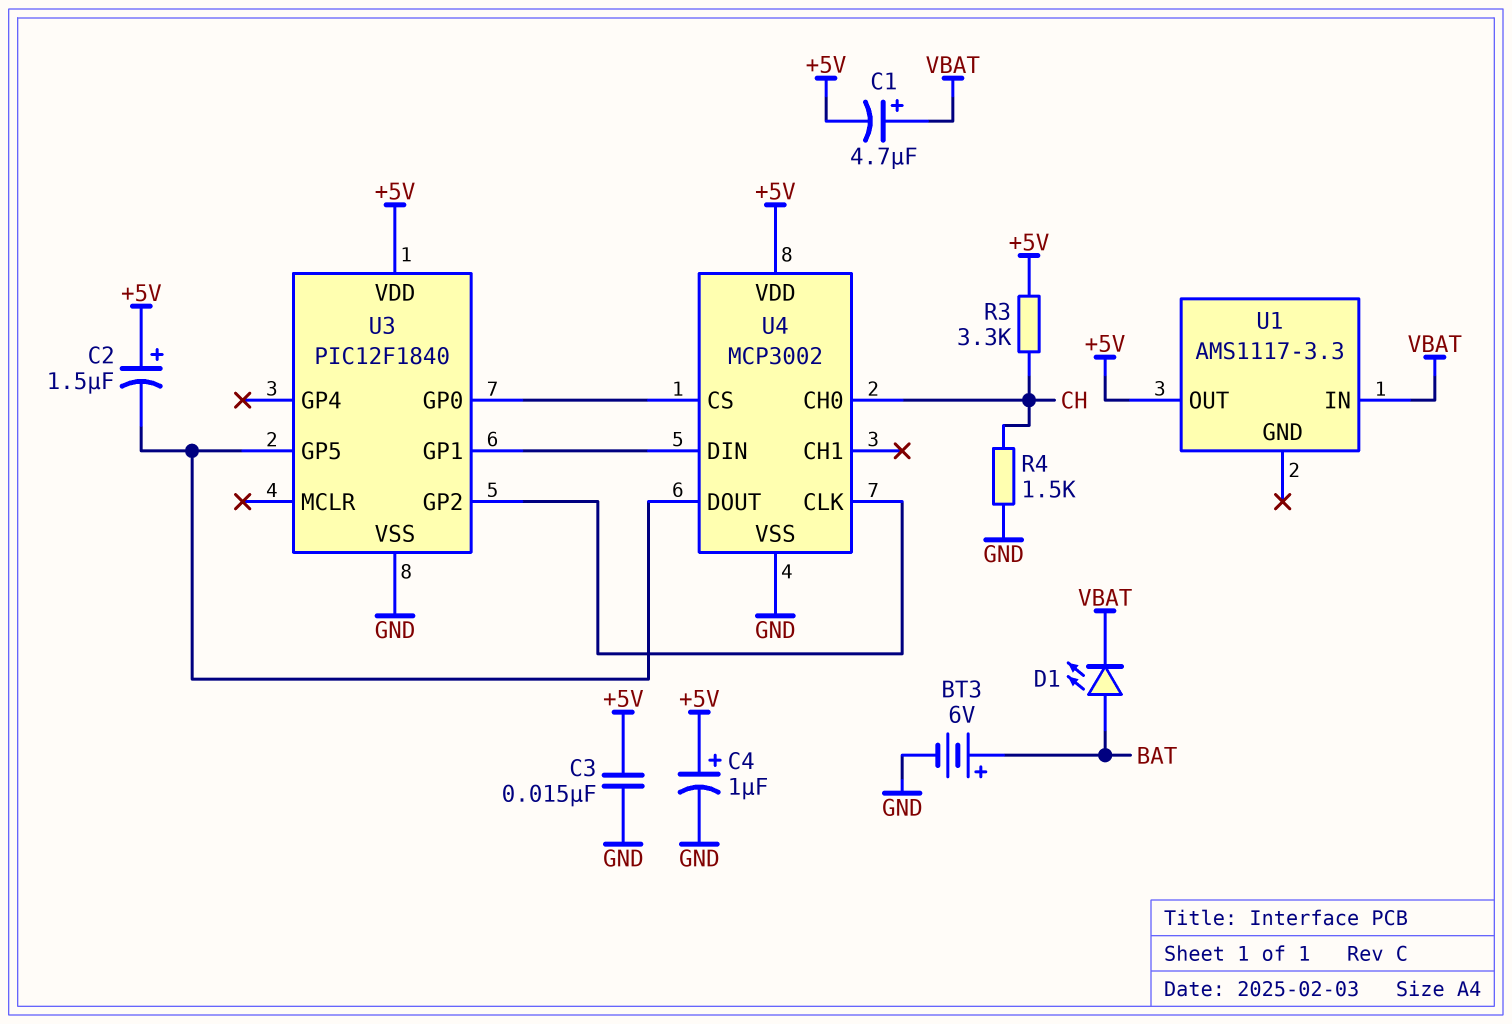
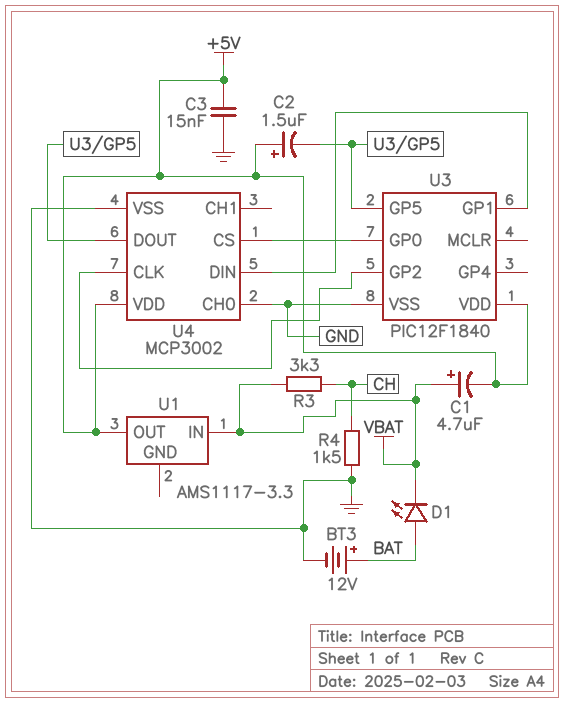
BT3: 6V (plus BAT, minus GND) -> 12V (plus BAT, minus GND)
C4: 1uF (plus +5V, minus GND) -> none
R3: 3.3k (+5V, CH) -> 3.3k (CH, VBAT)
U4 pin CH0: CH -> GND

